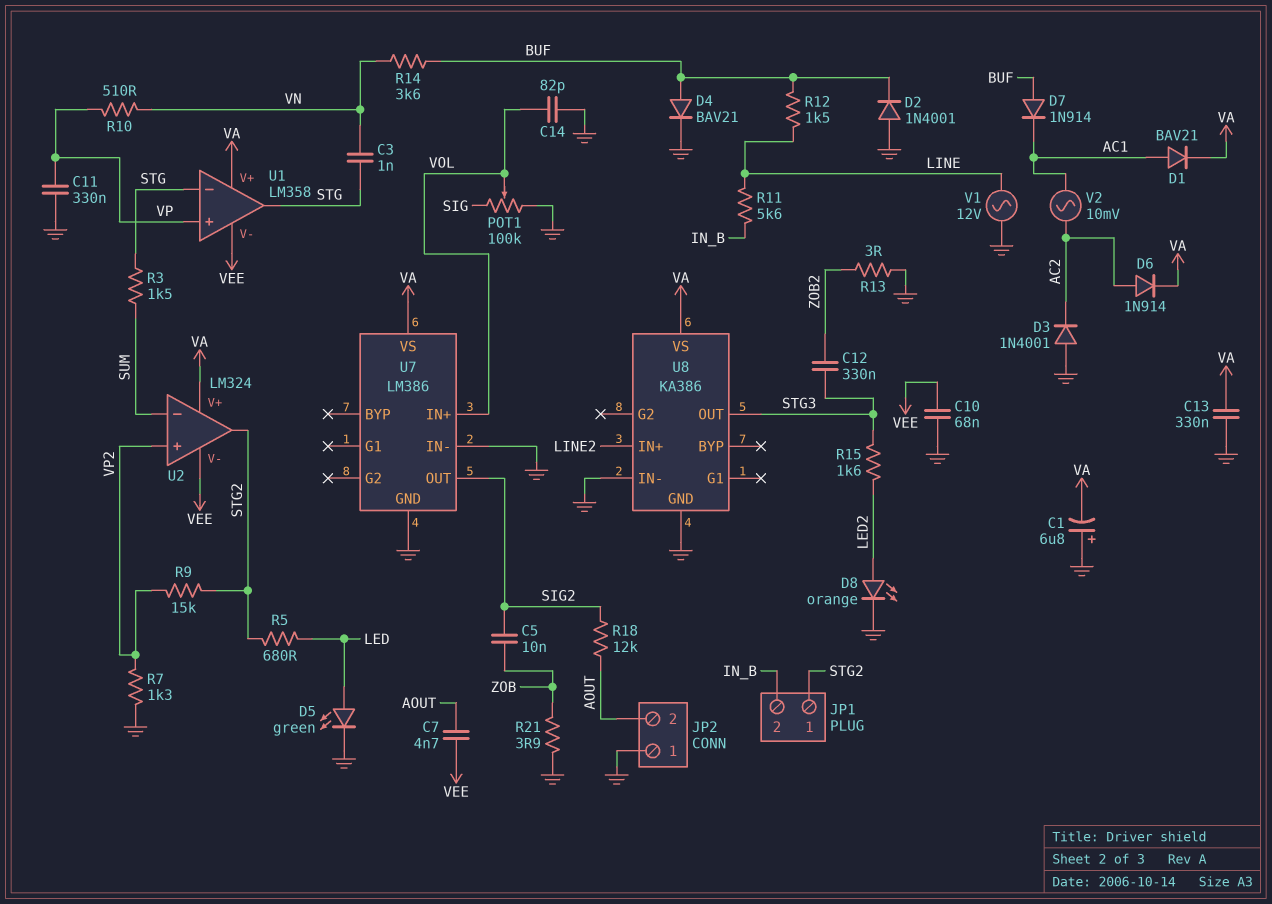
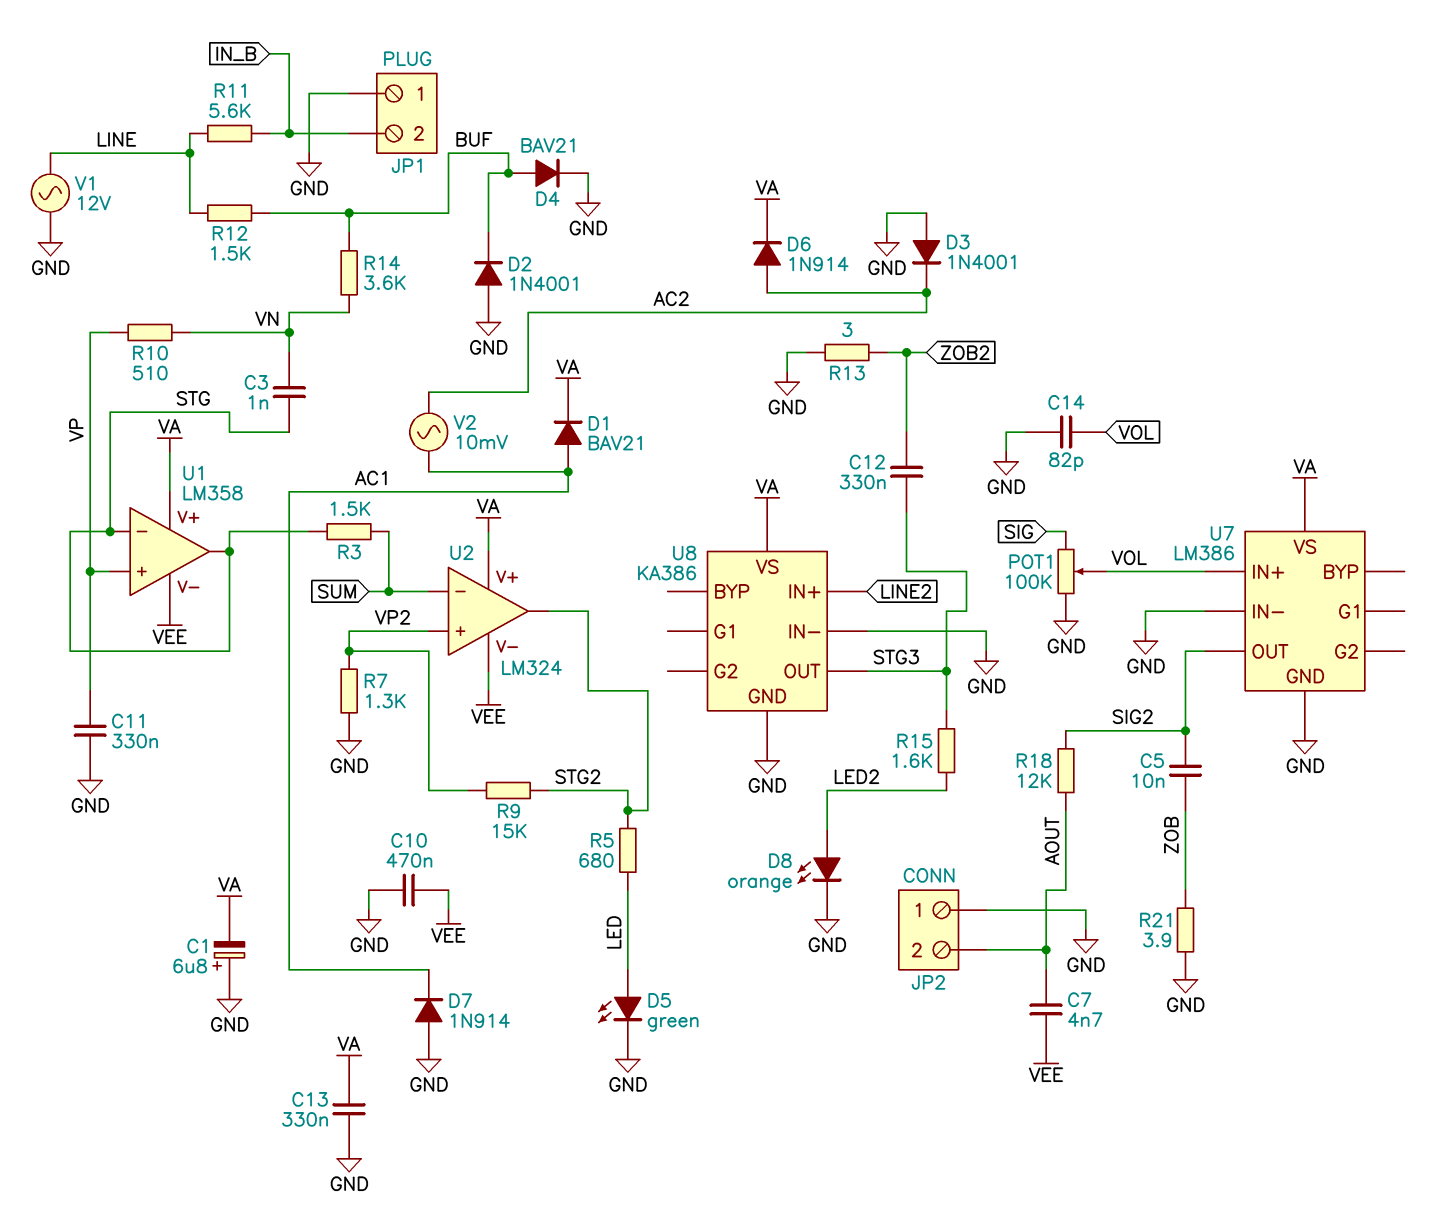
C10: 68nF (GND, VEE) -> 470nF (GND, VEE)
D7: diode 1N914 (A BUF, K AC1) -> diode 1N914 (A GND, K AC1)
JP1 pin 1: STG2 -> GND

